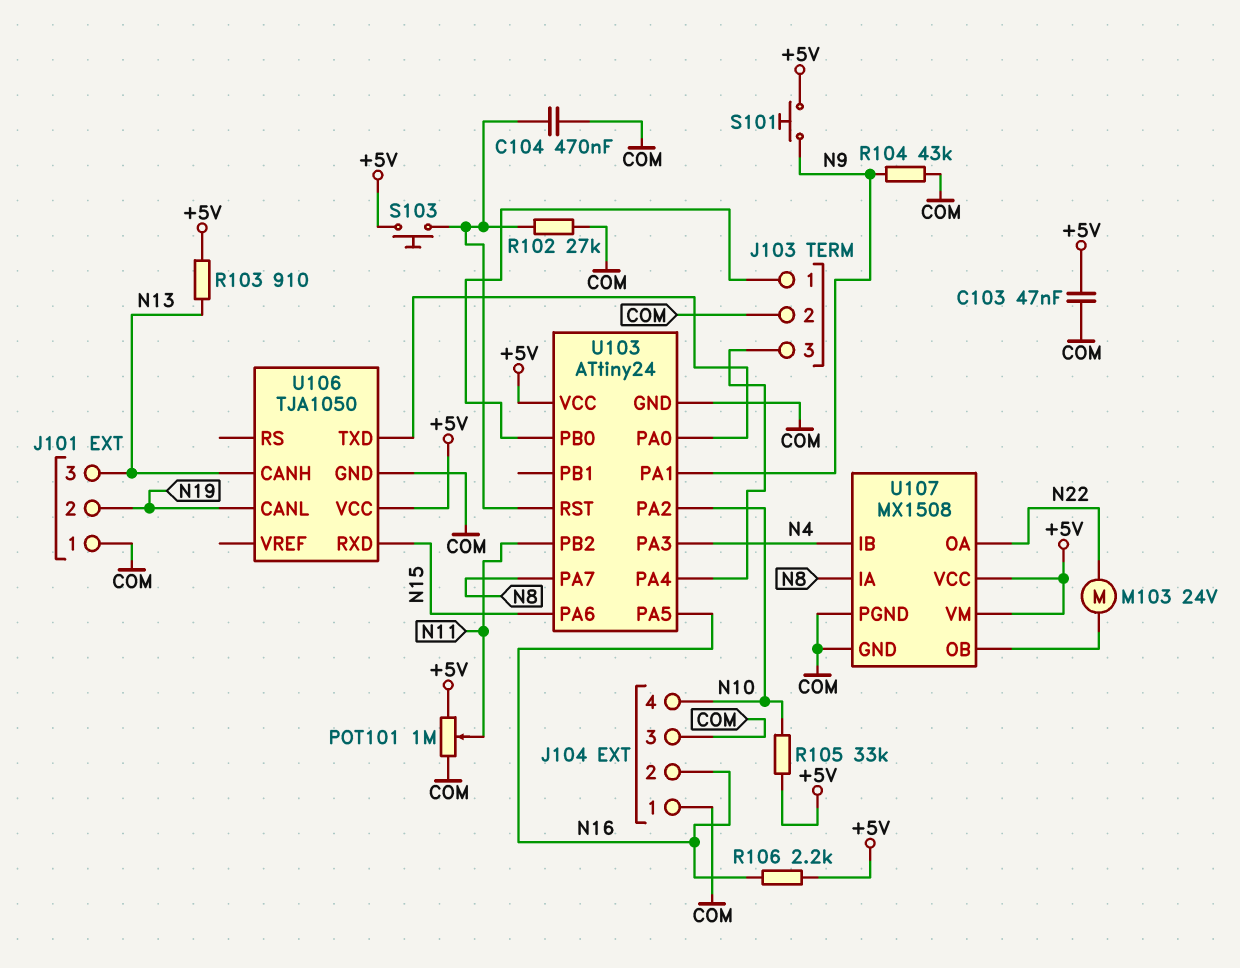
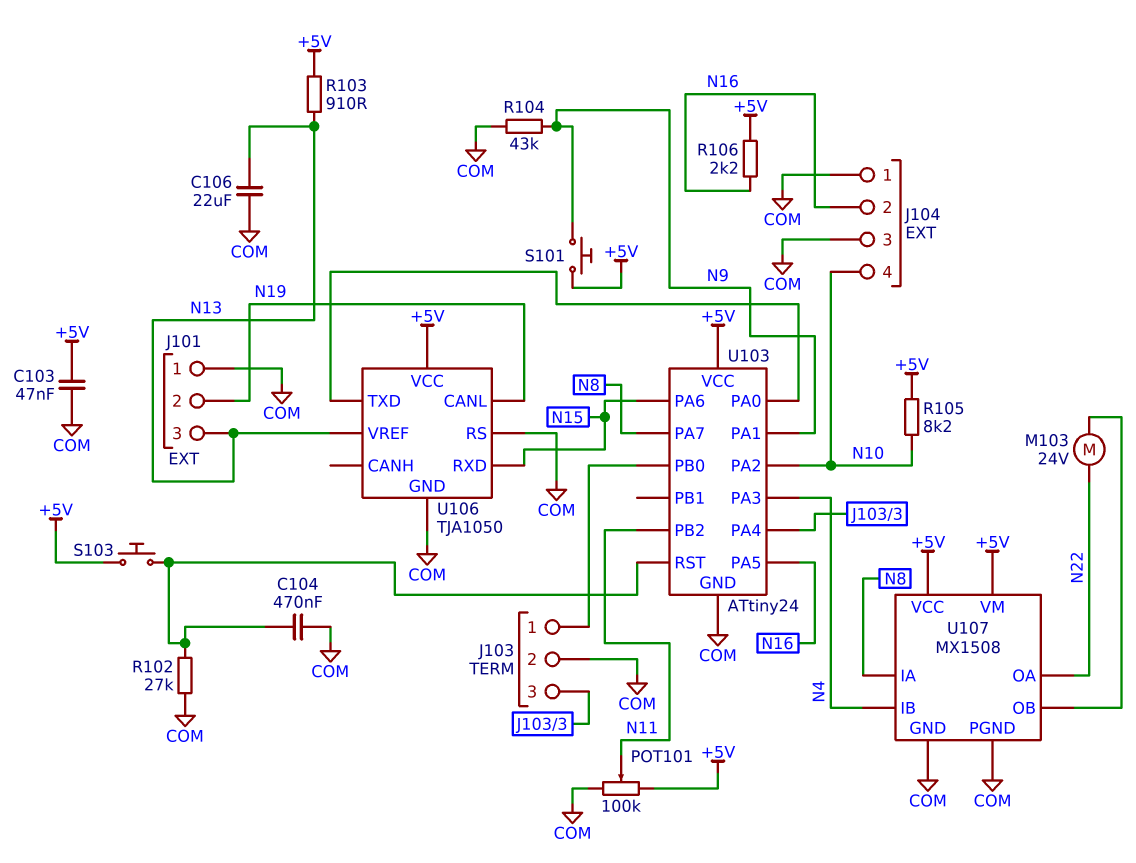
C106: none -> 22uF (COM, N13)
POT101: 1M (+5V, COM, wiper N11) -> 100k (+5V, COM, wiper N11)
R105: 33k (+5V, N10) -> 8.2k (+5V, N10)
U106 pin CANH: N13 -> none
U106 pin RS: none -> COM
U106 pin VREF: none -> N13

